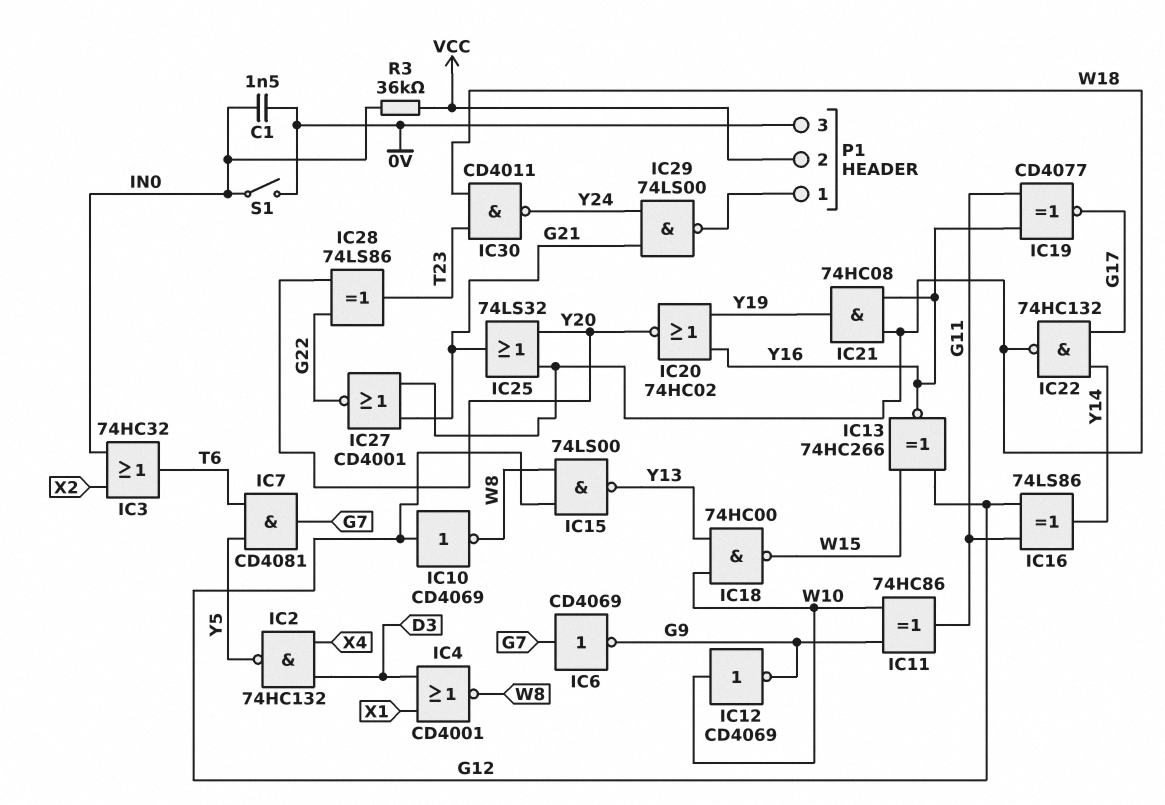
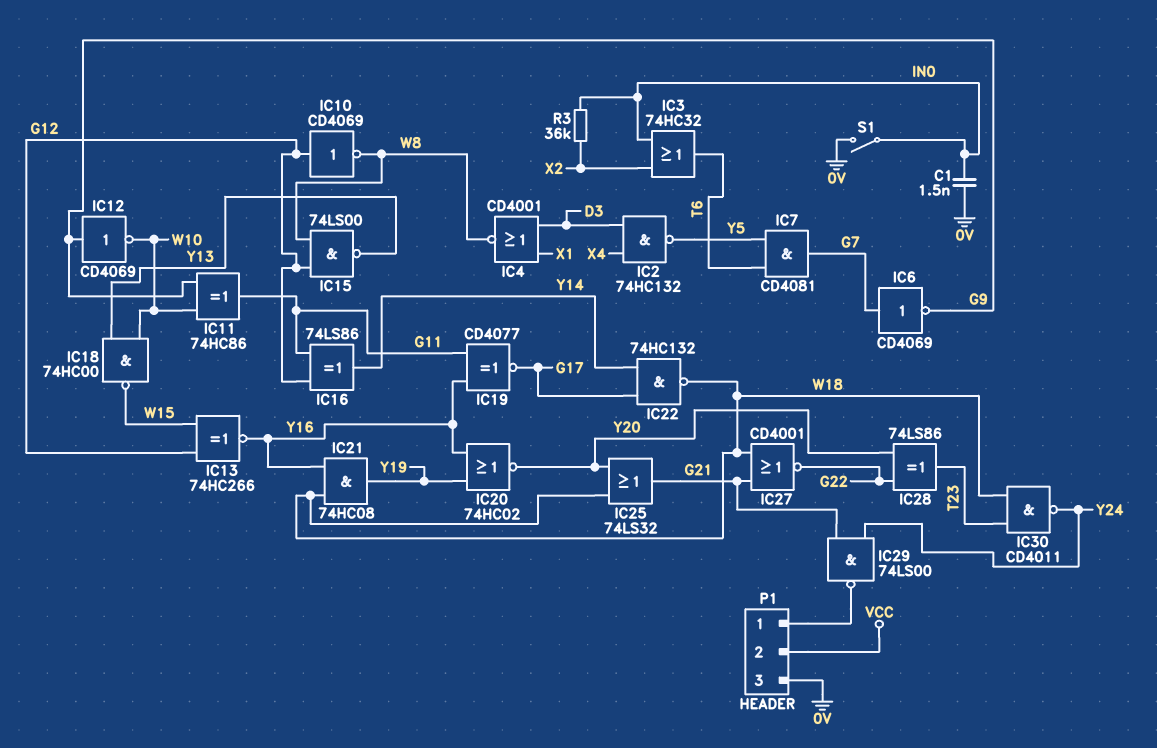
IC12: NOT CD4069 (in W10, out G9) -> NOT CD4069 (in G9, out W10)
R3: 36k (IN0, VCC) -> 36k (IN0, X2)

